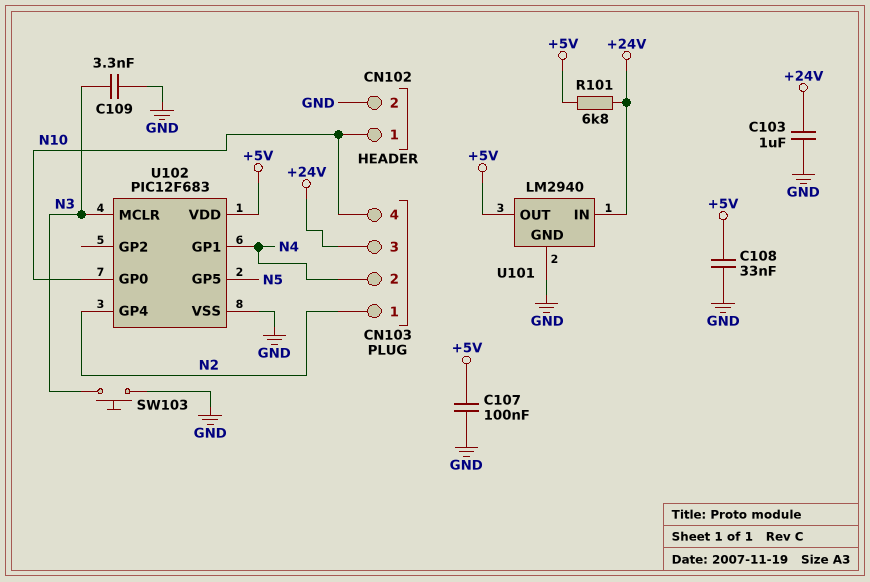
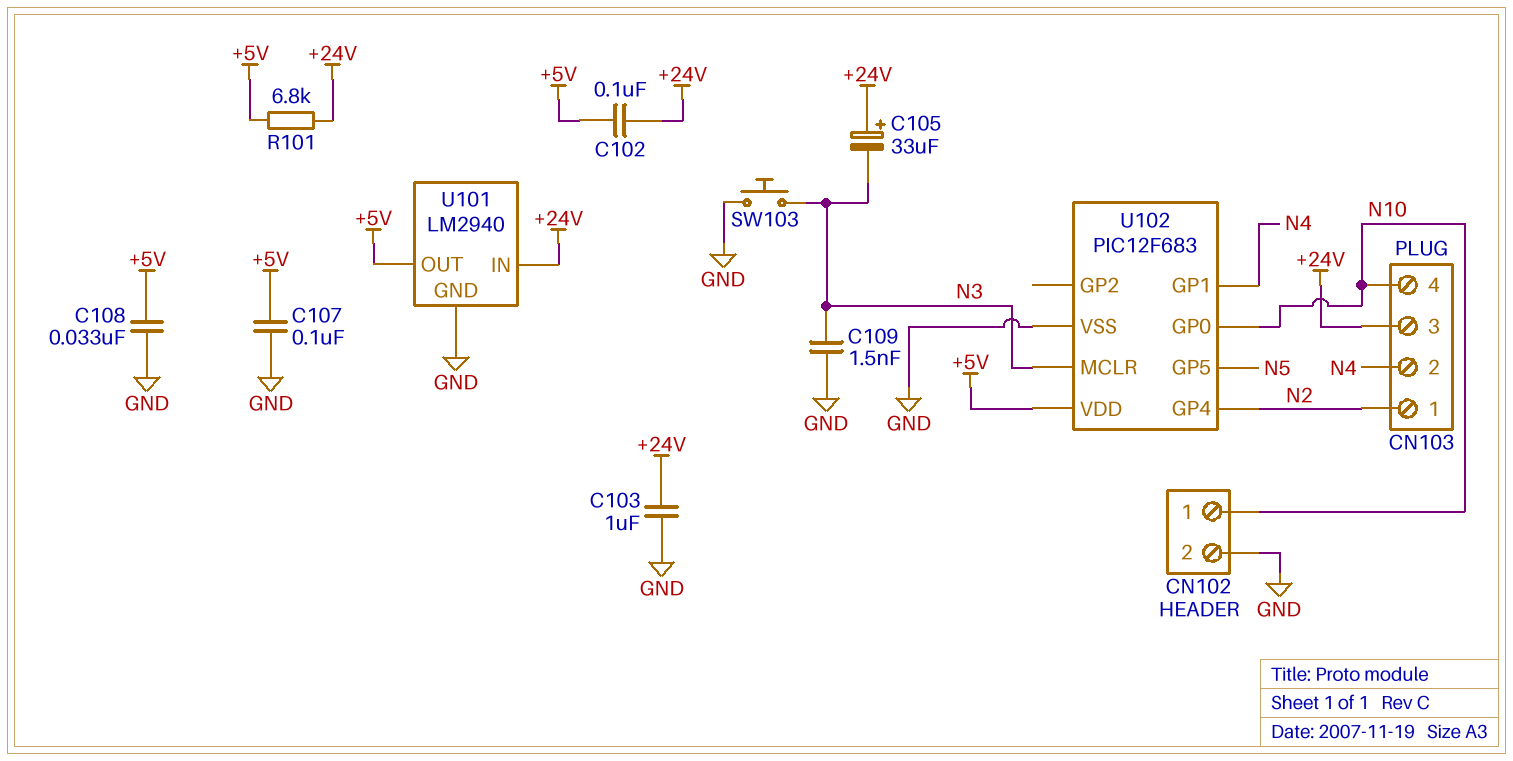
C102: none -> 100nF (+5V, +24V)
C105: none -> 33uF (plus +24V, minus N3)
C109: 3.3nF (GND, N3) -> 1.5nF (GND, N3)

